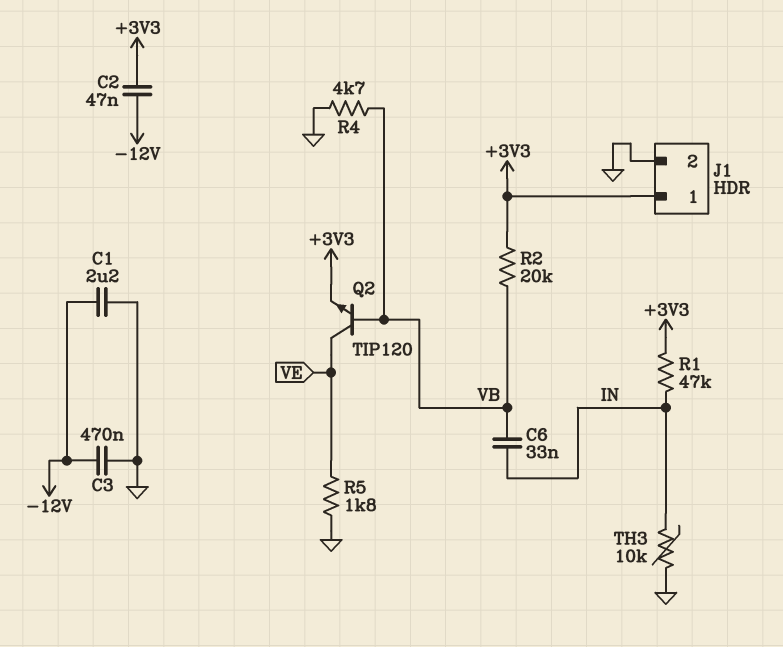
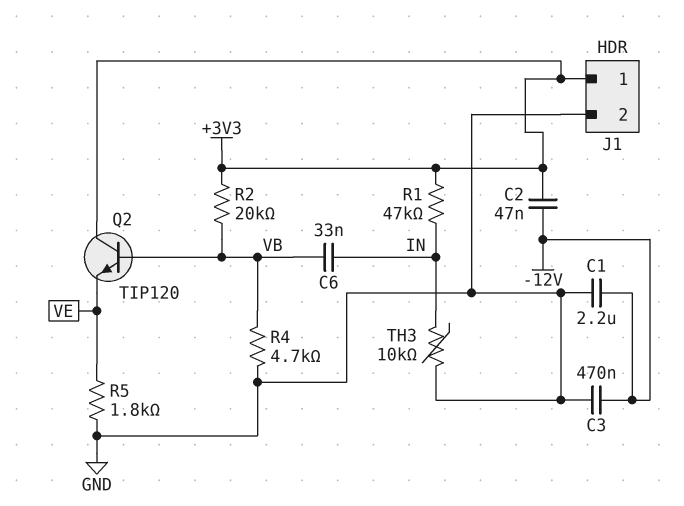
Q2: NPN TIP120 (B VB, C VE, E +3V3) -> NPN TIP120 (B VB, C +3V3, E VE)

